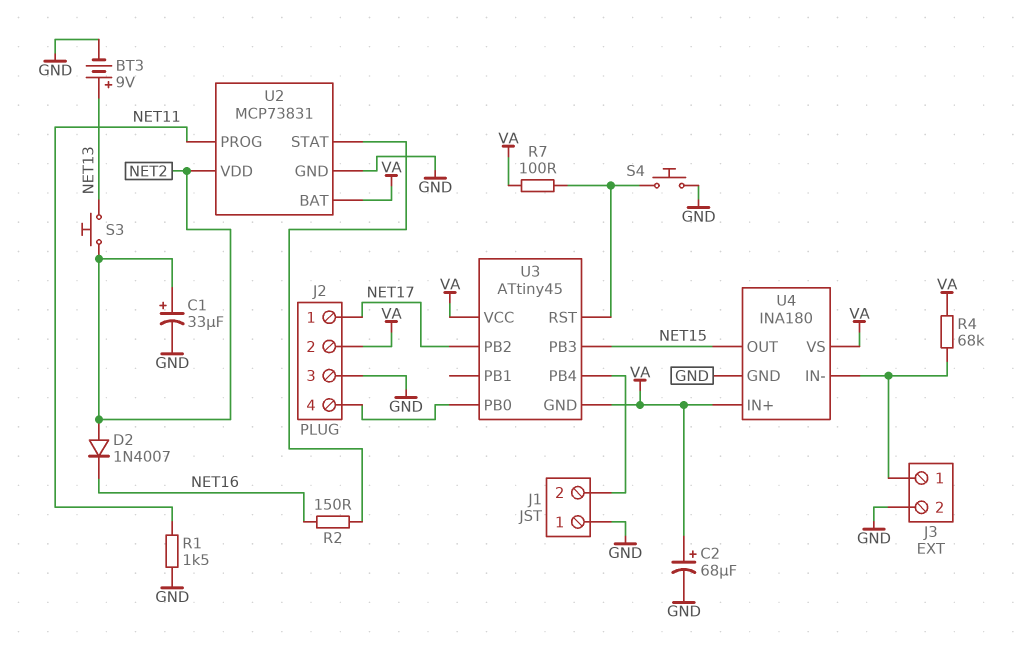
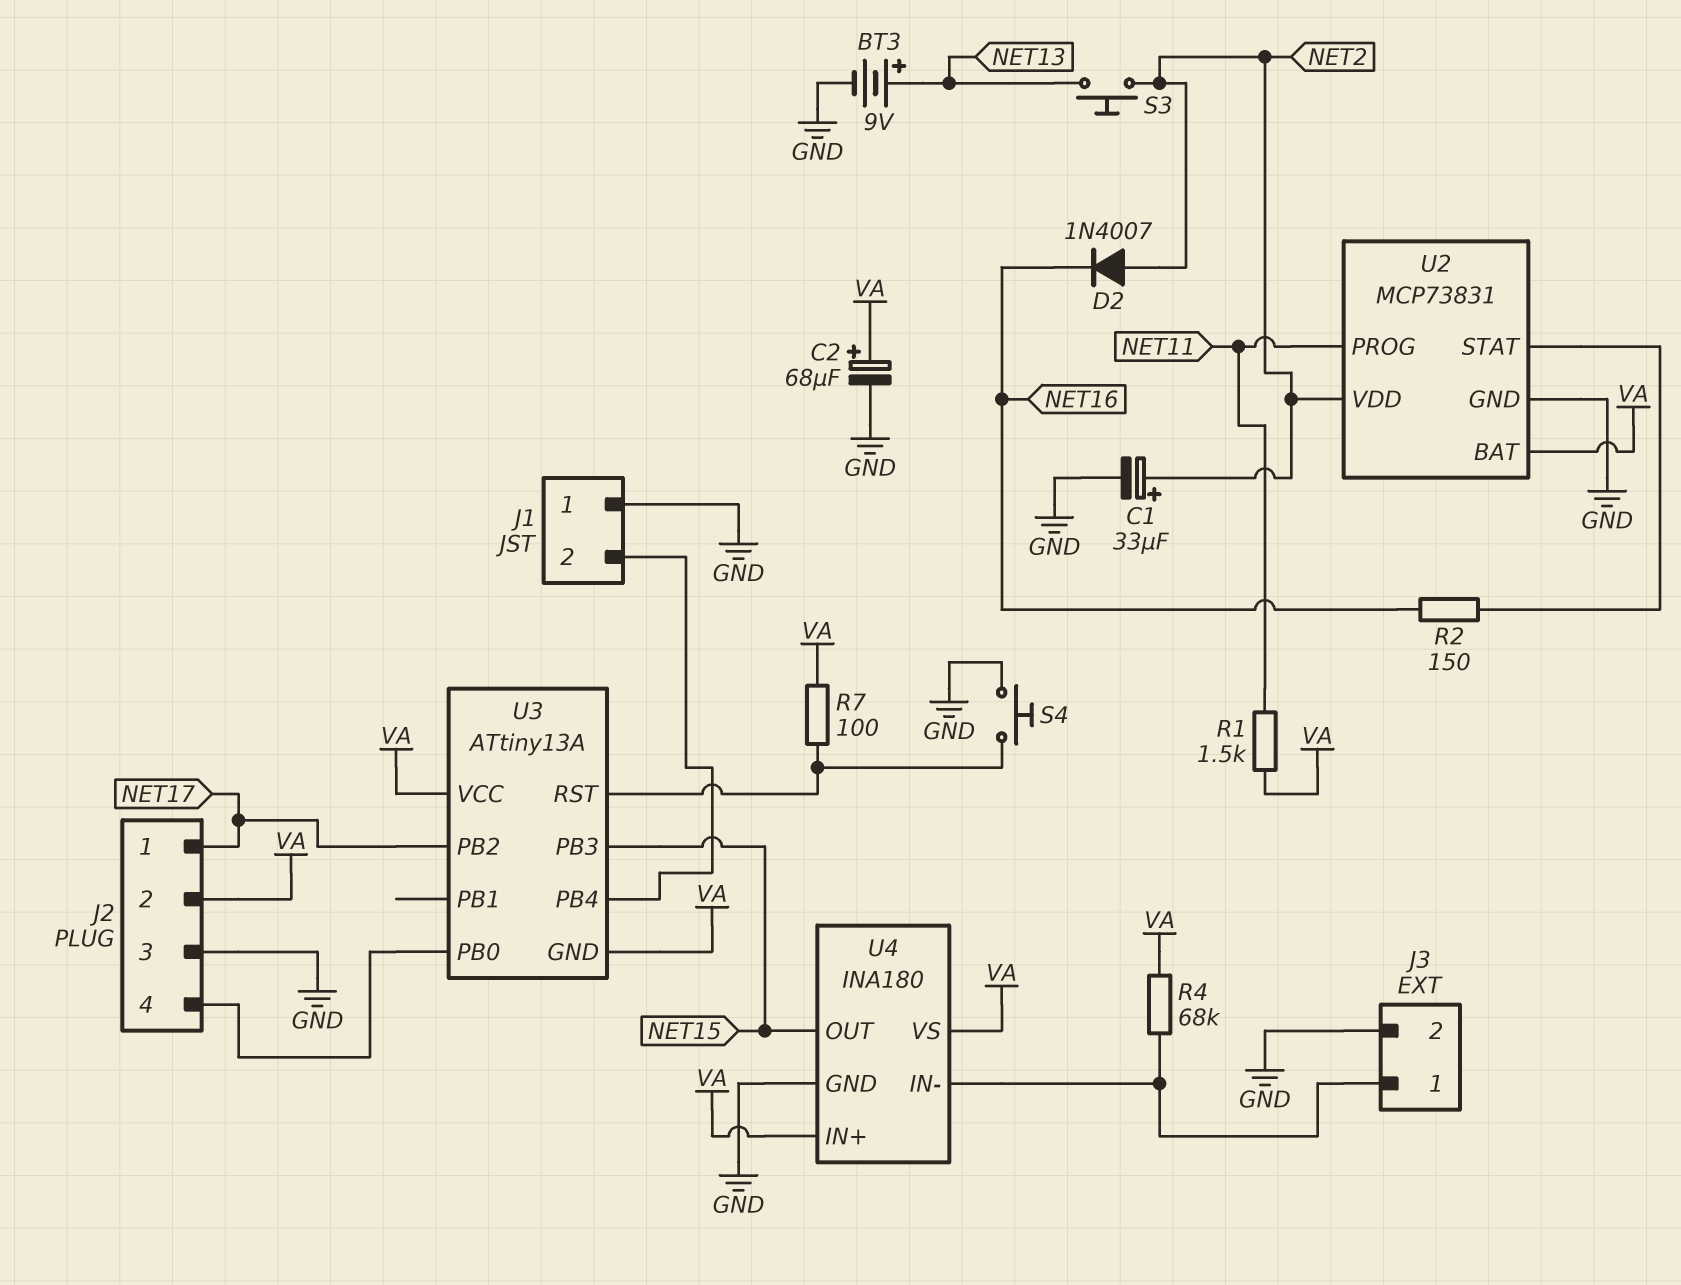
R1: 1.5k (GND, NET11) -> 1.5k (NET11, VA)
U3: ATtiny45 -> ATtiny13A

